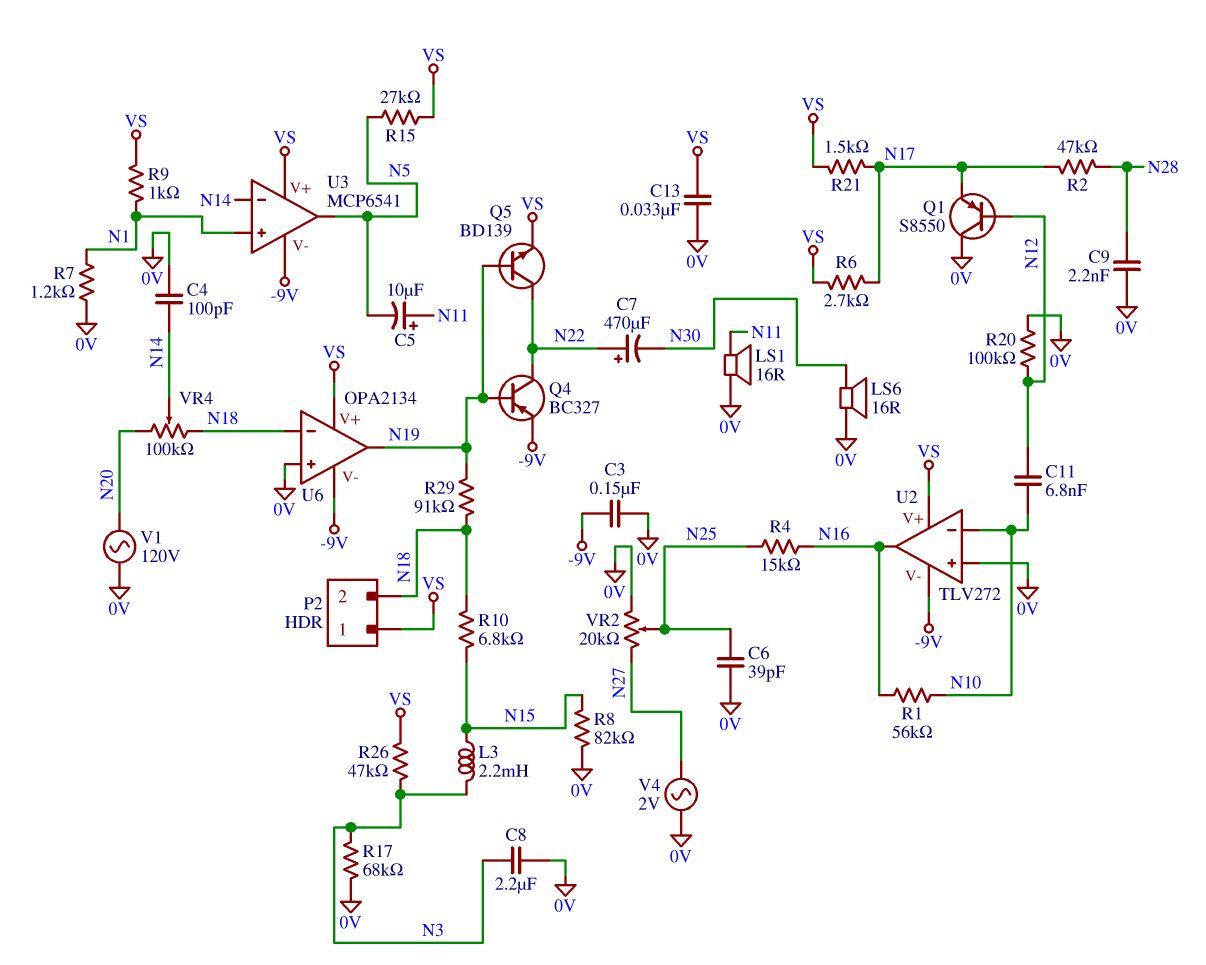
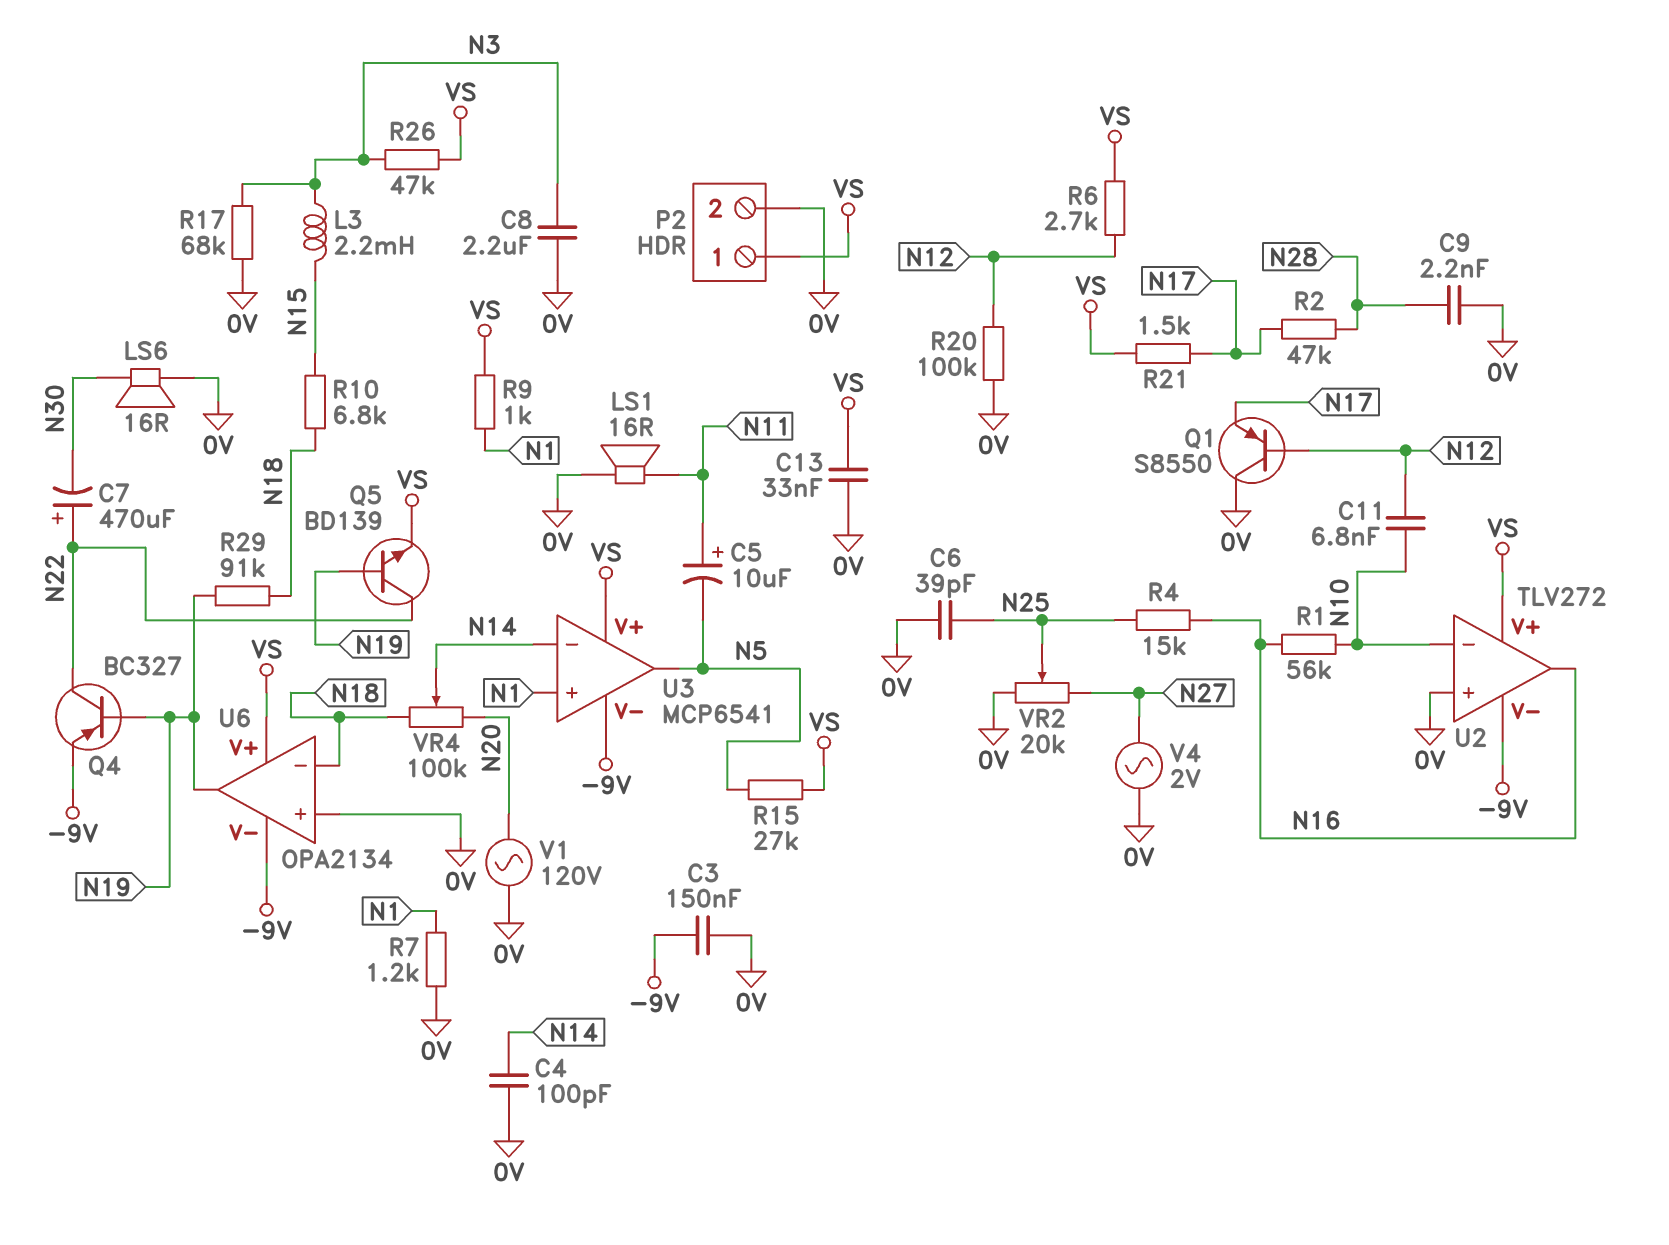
P2 pin 2: N18 -> 0V
R6: 2.7k (N17, VS) -> 2.7k (N12, VS)
R8: 82k (0V, N15) -> none

